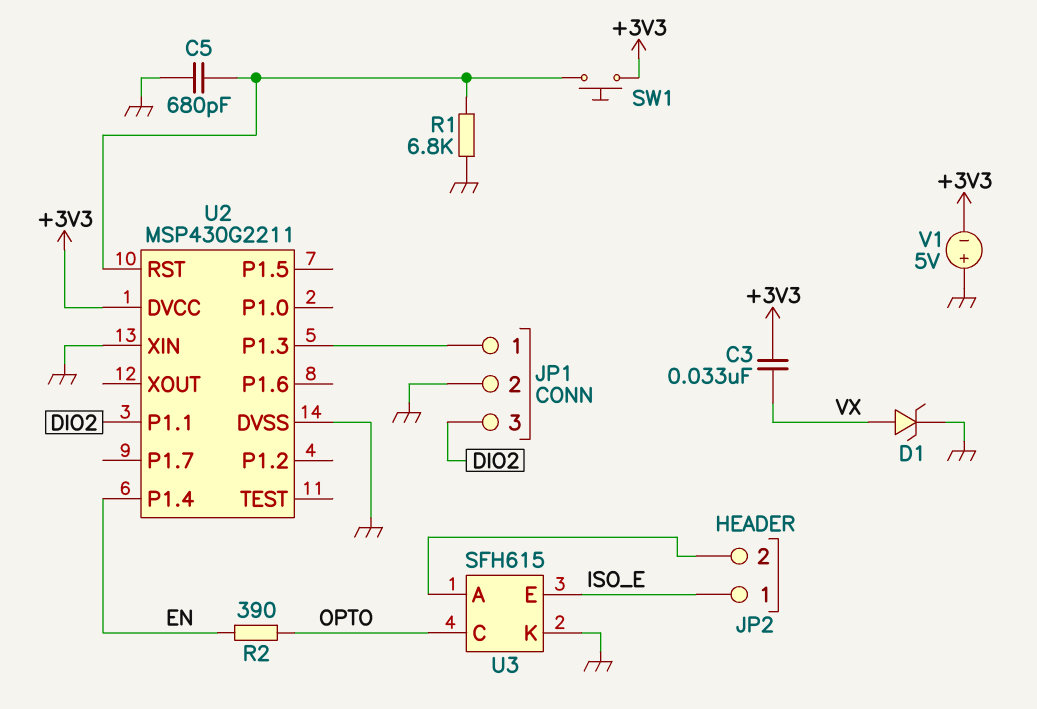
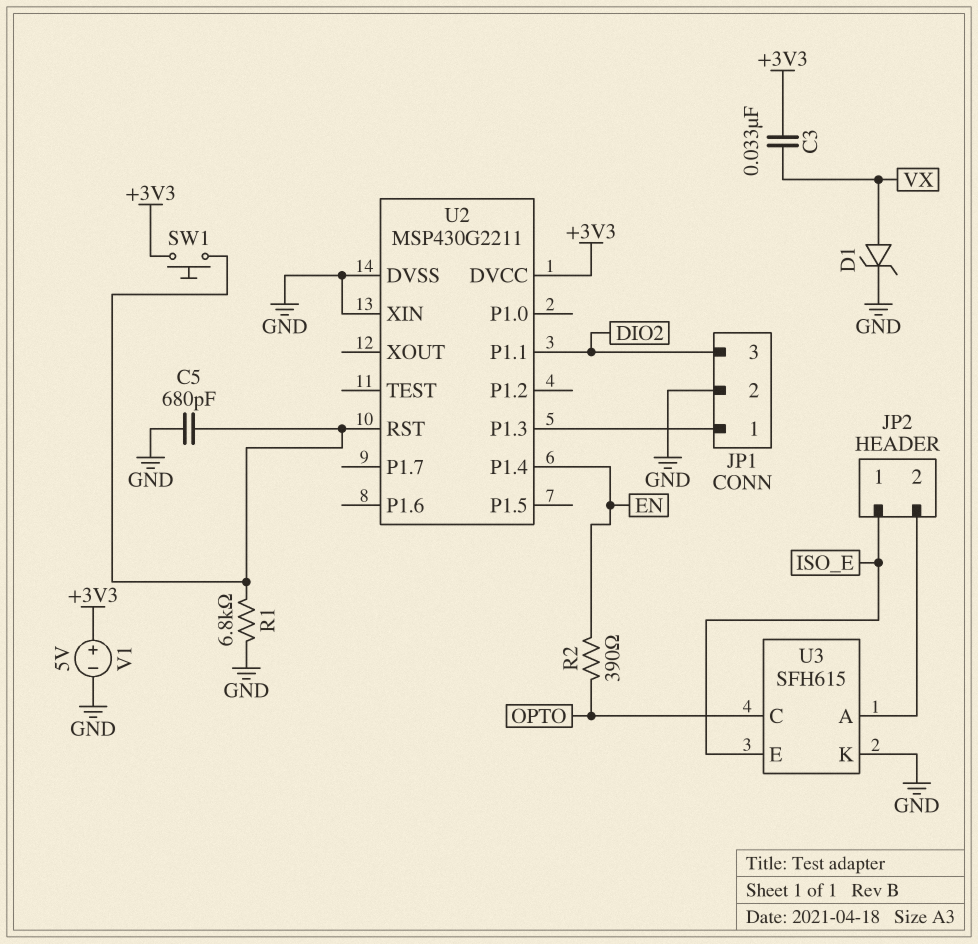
V1: 5V (plus GND, minus +3V3) -> 5V (plus +3V3, minus GND)

